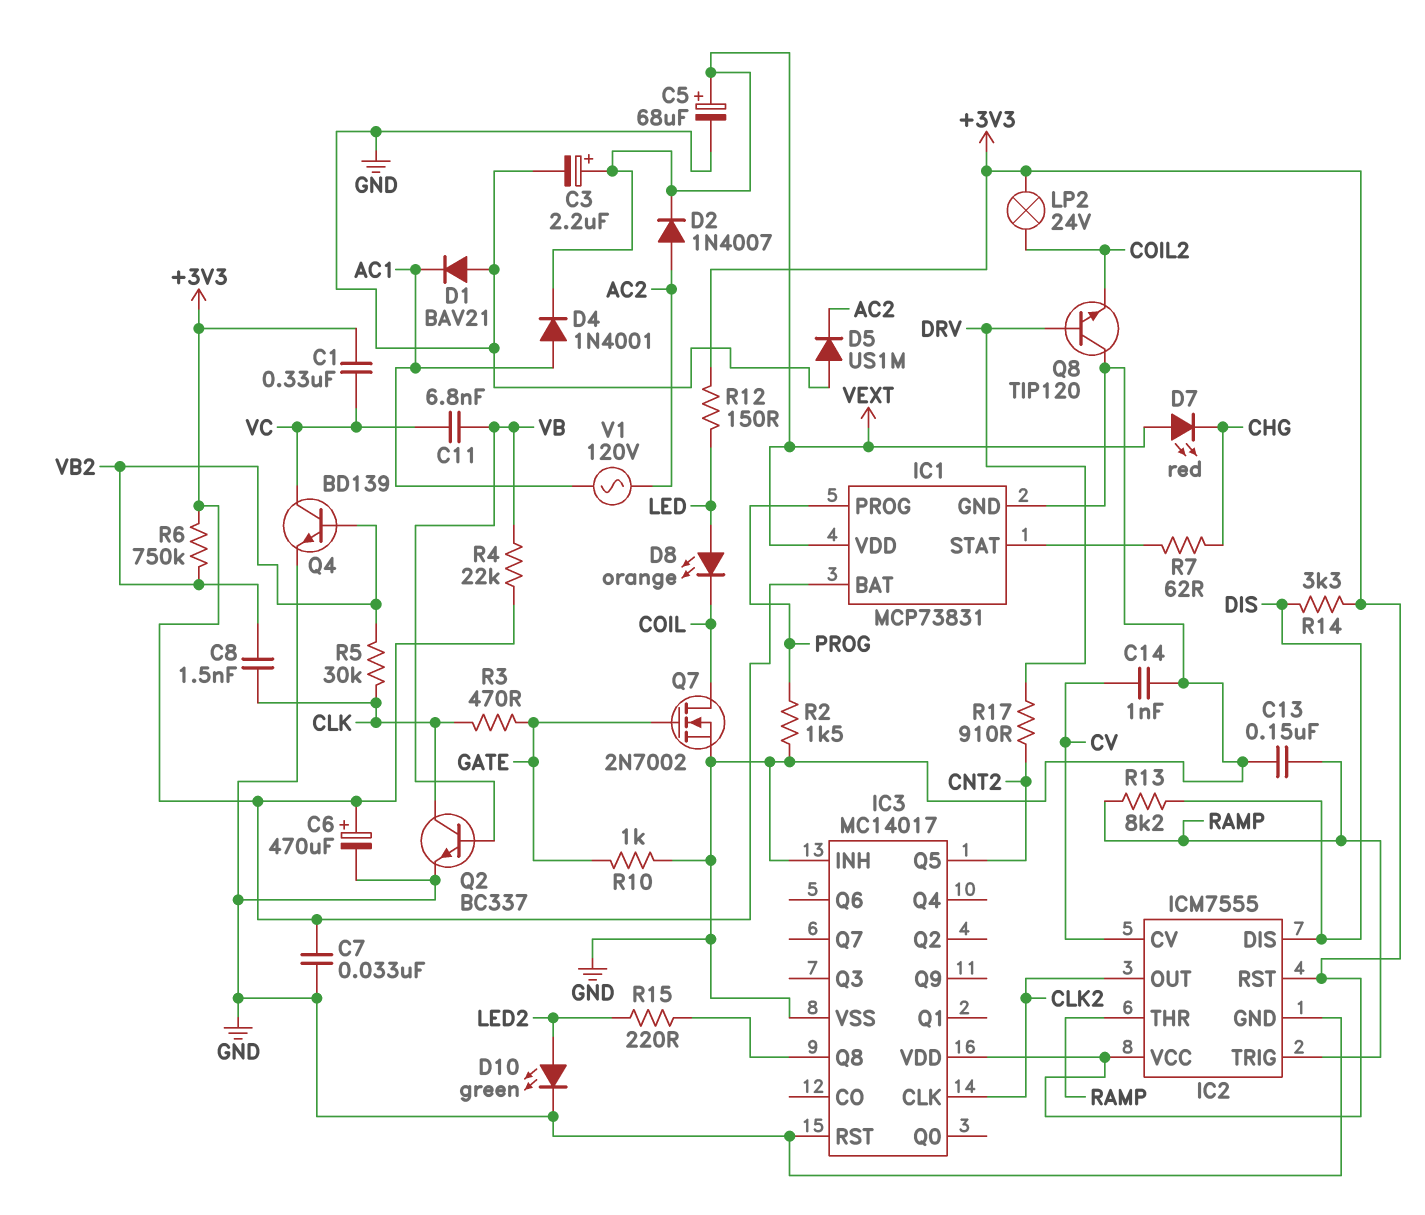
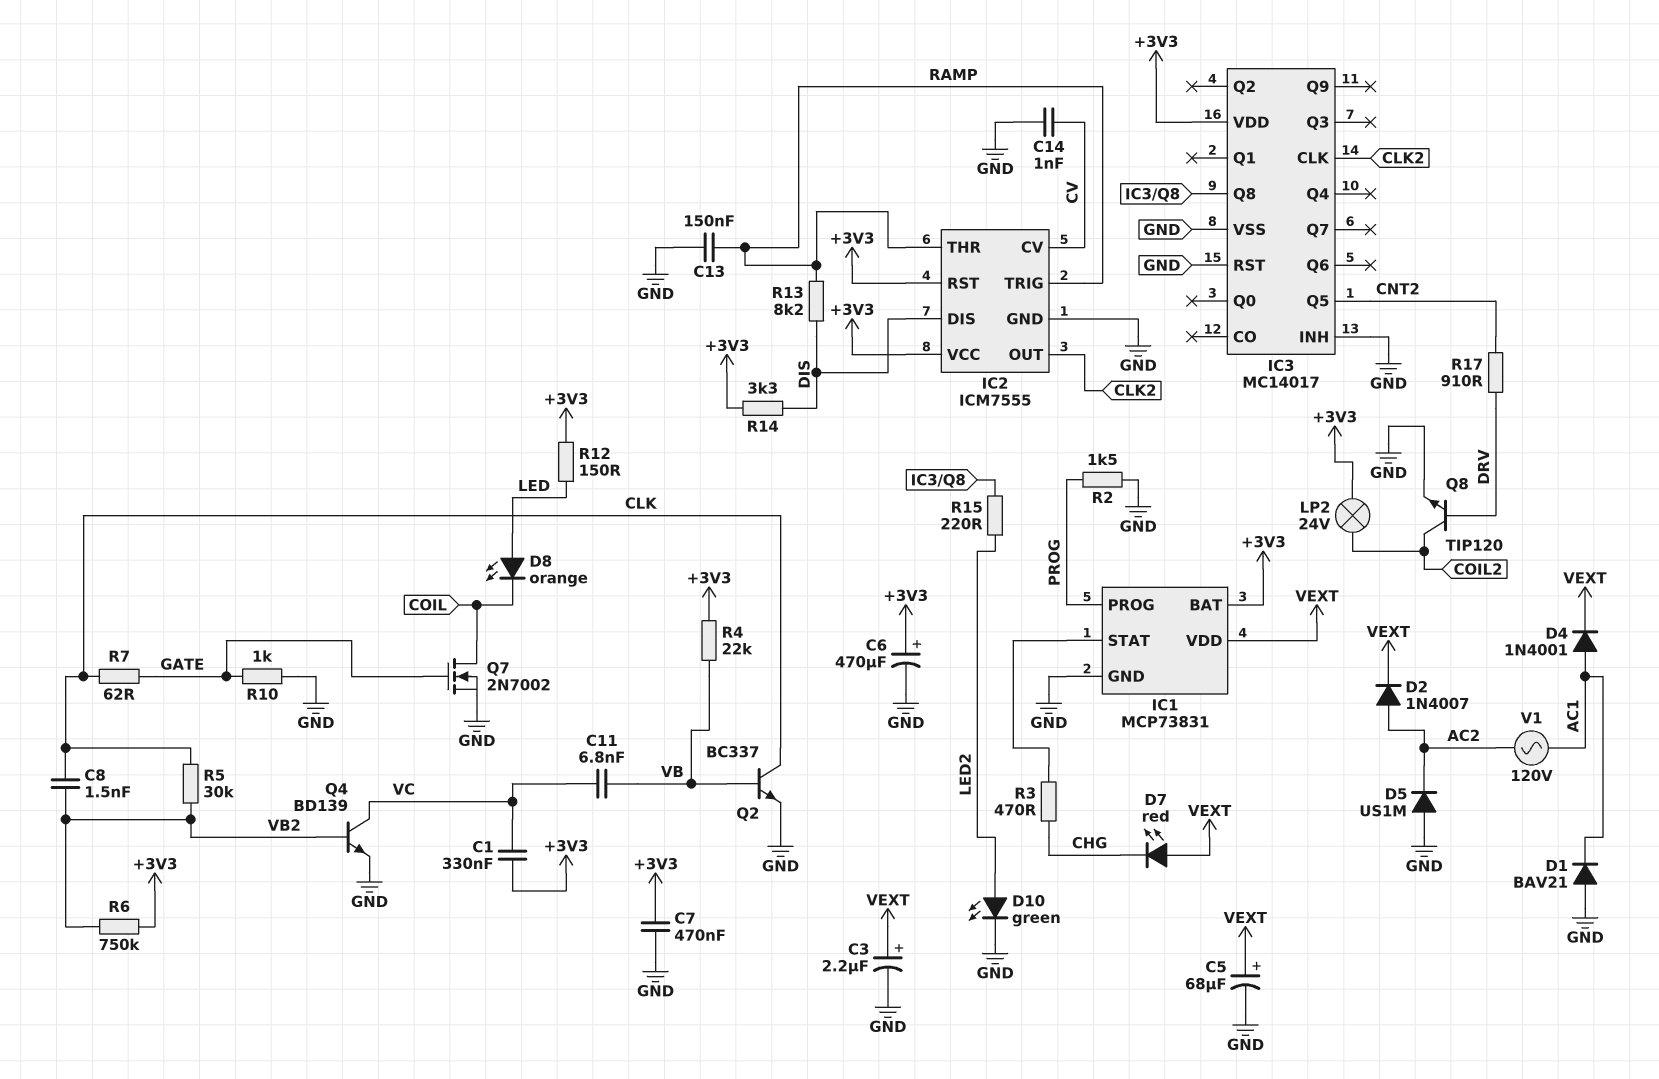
C7: 33nF (+3V3, GND) -> 470nF (+3V3, GND)
Q8: NPN TIP120 (B DRV, C GND, E COIL2) -> NPN TIP120 (B DRV, C COIL2, E GND)
R3: 470 (CLK, GATE) -> 470 (CHG, IC1/STAT)
R7: 62 (CHG, IC1/STAT) -> 62 (CLK, GATE)

